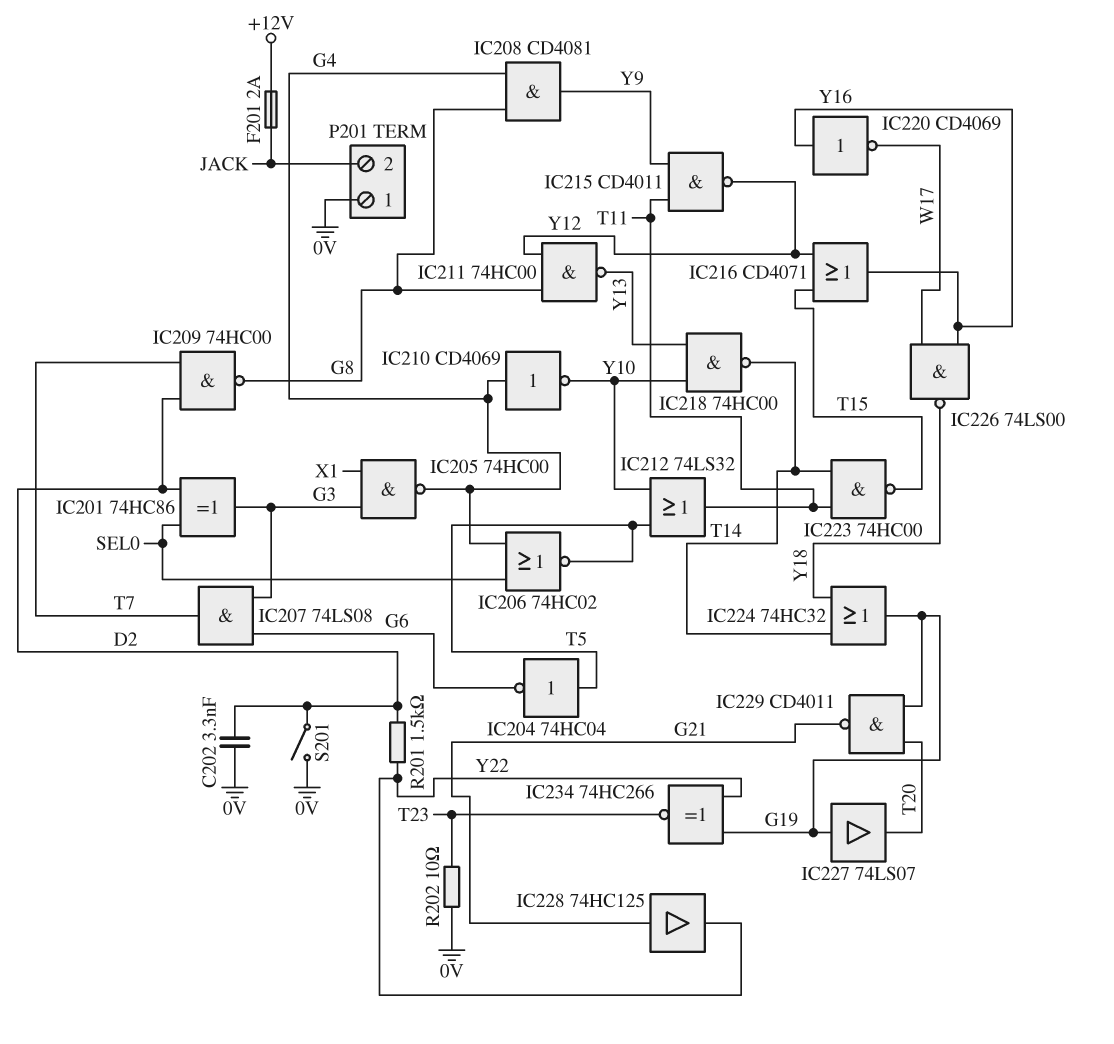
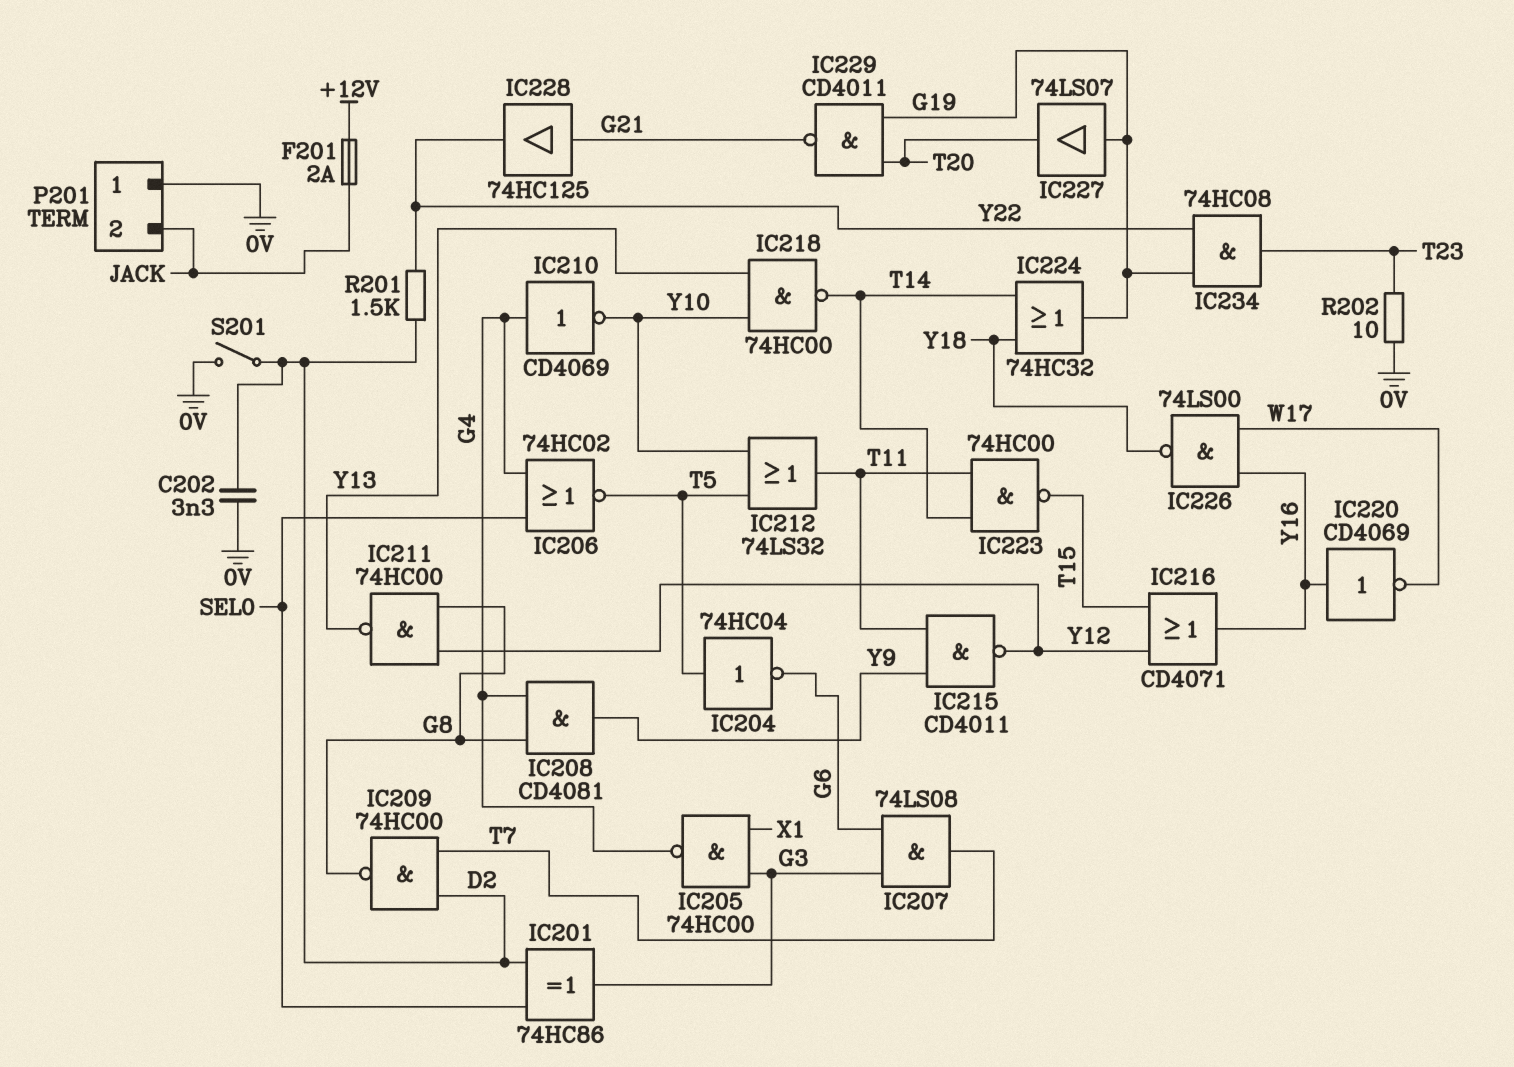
IC234: XNOR 74HC266 (in G19, in Y22, out T23) -> AND 74HC08 (in G19, in Y22, out T23)

